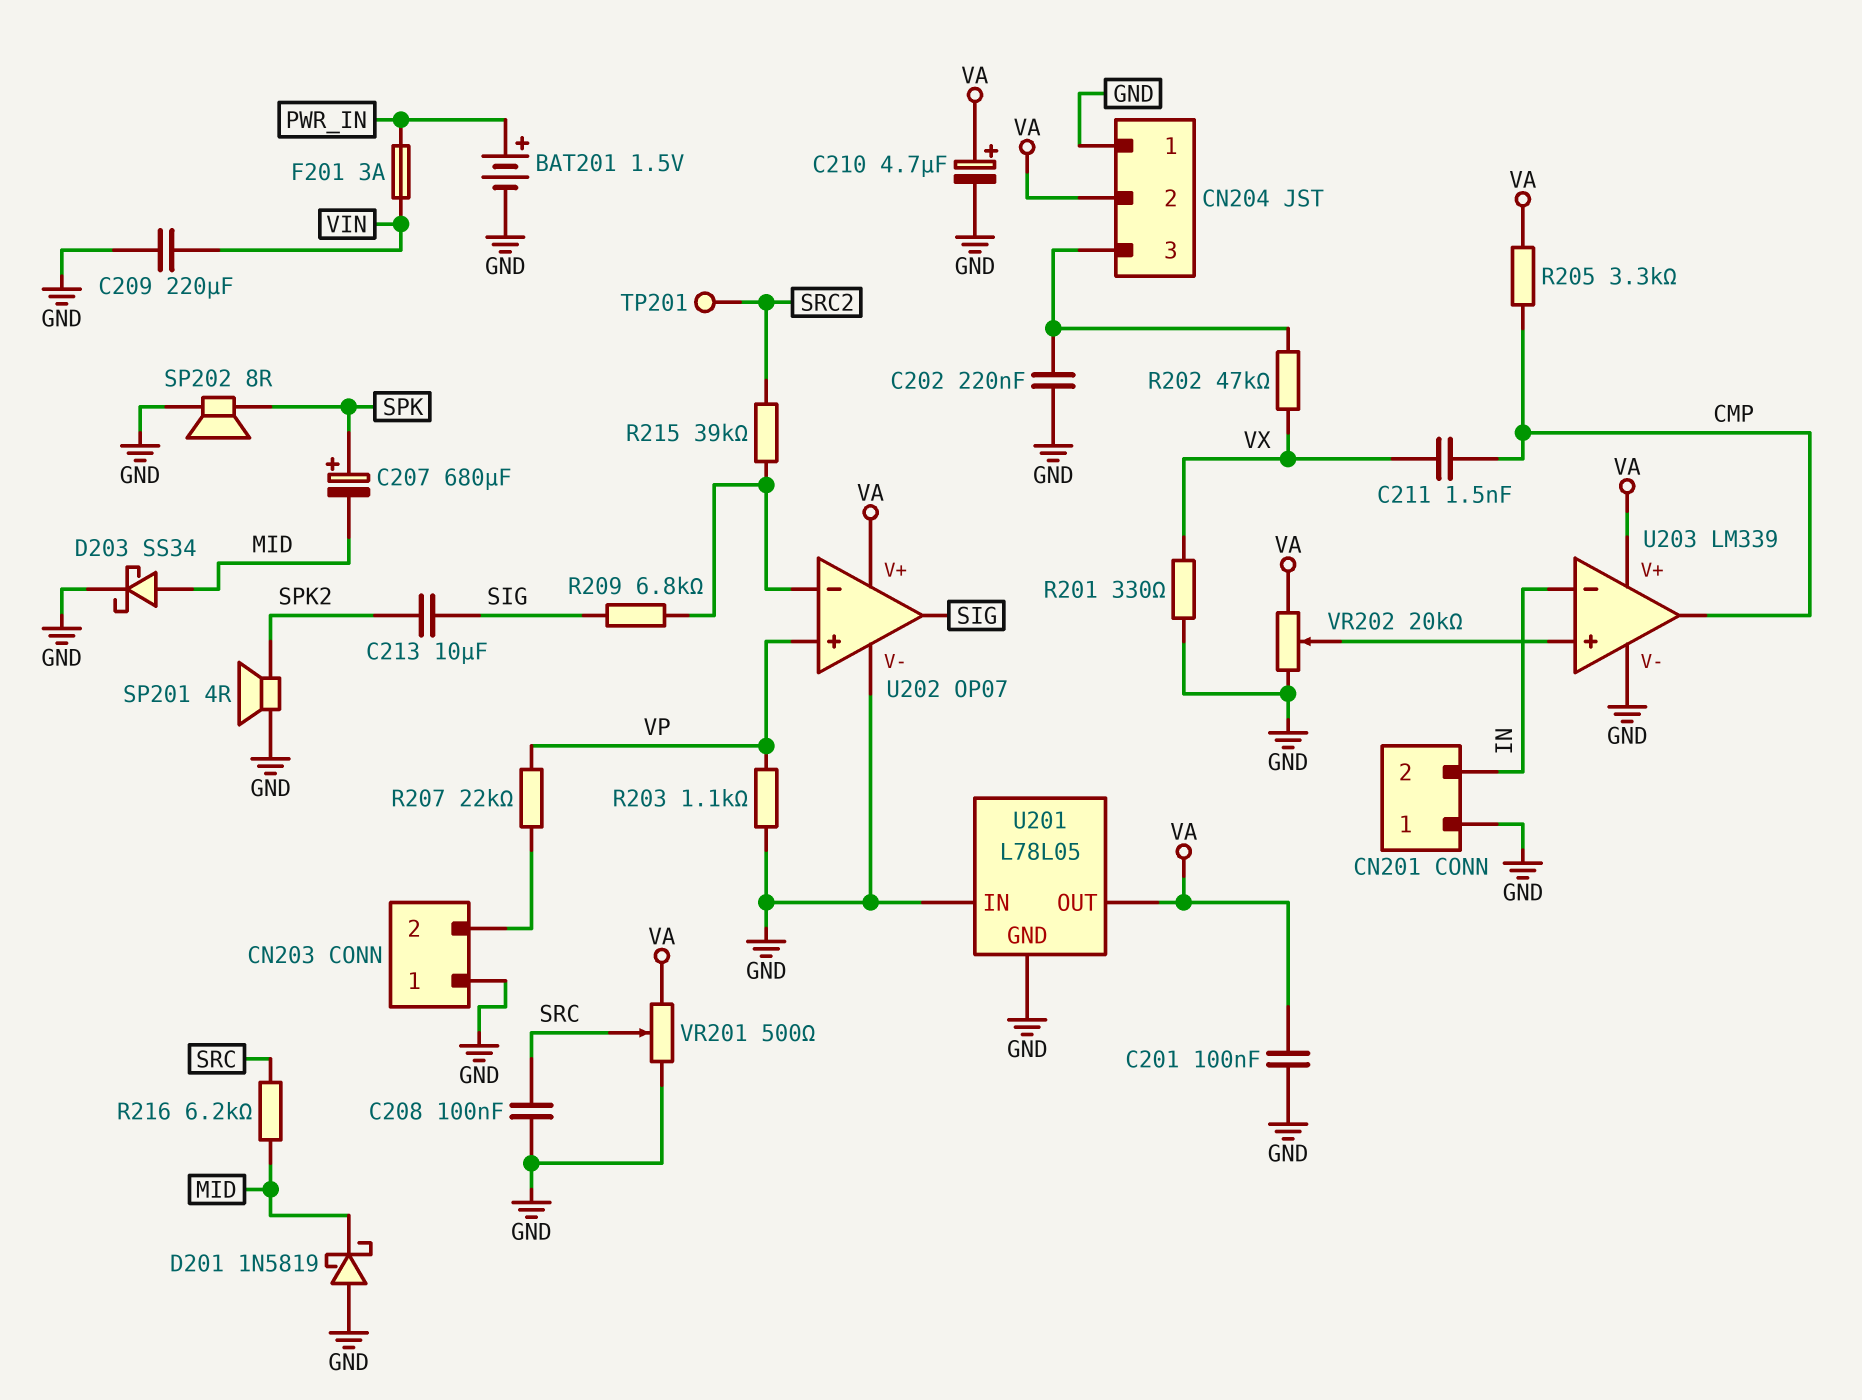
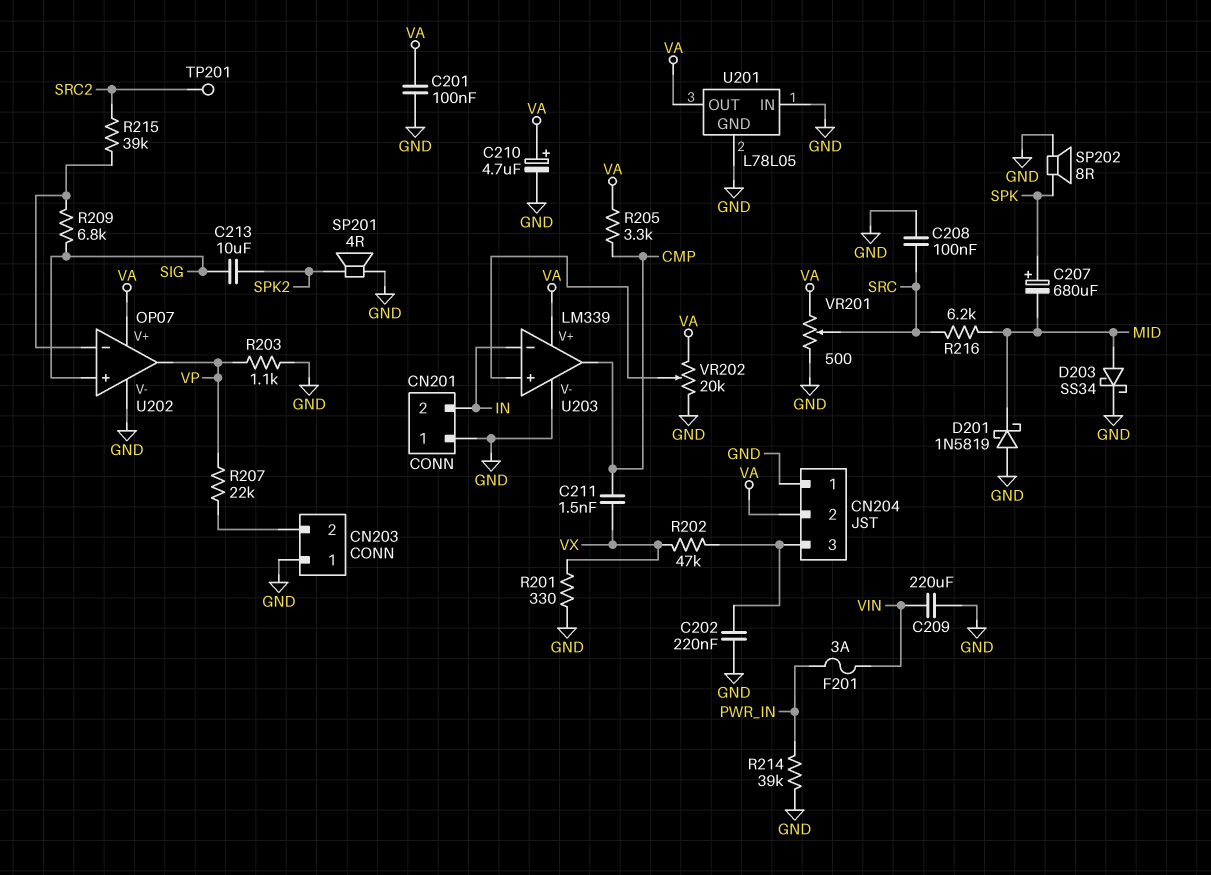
BAT201: 1.5V (plus PWR_IN, minus GND) -> none
R214: none -> 39k (GND, PWR_IN)
U202 pin in+: VP -> SIG
U202 pin out: SIG -> VP

